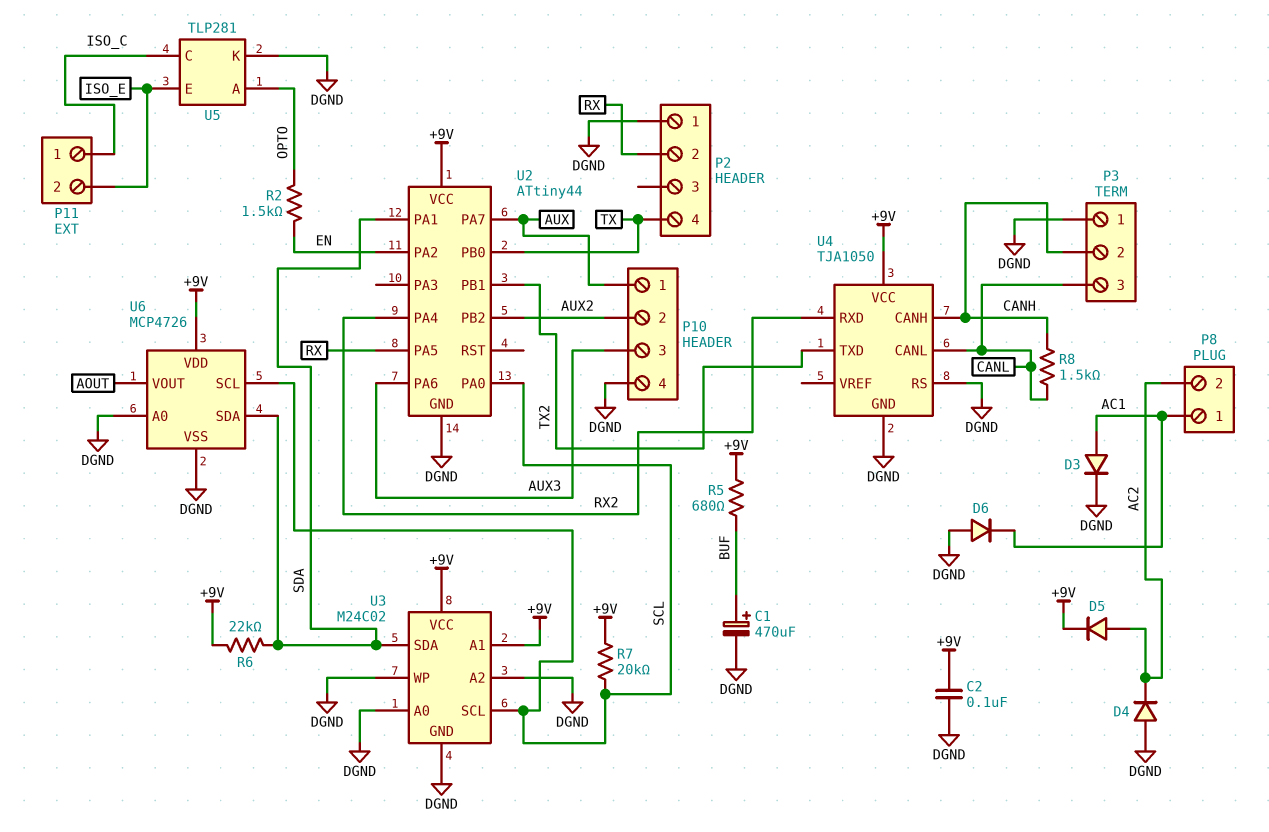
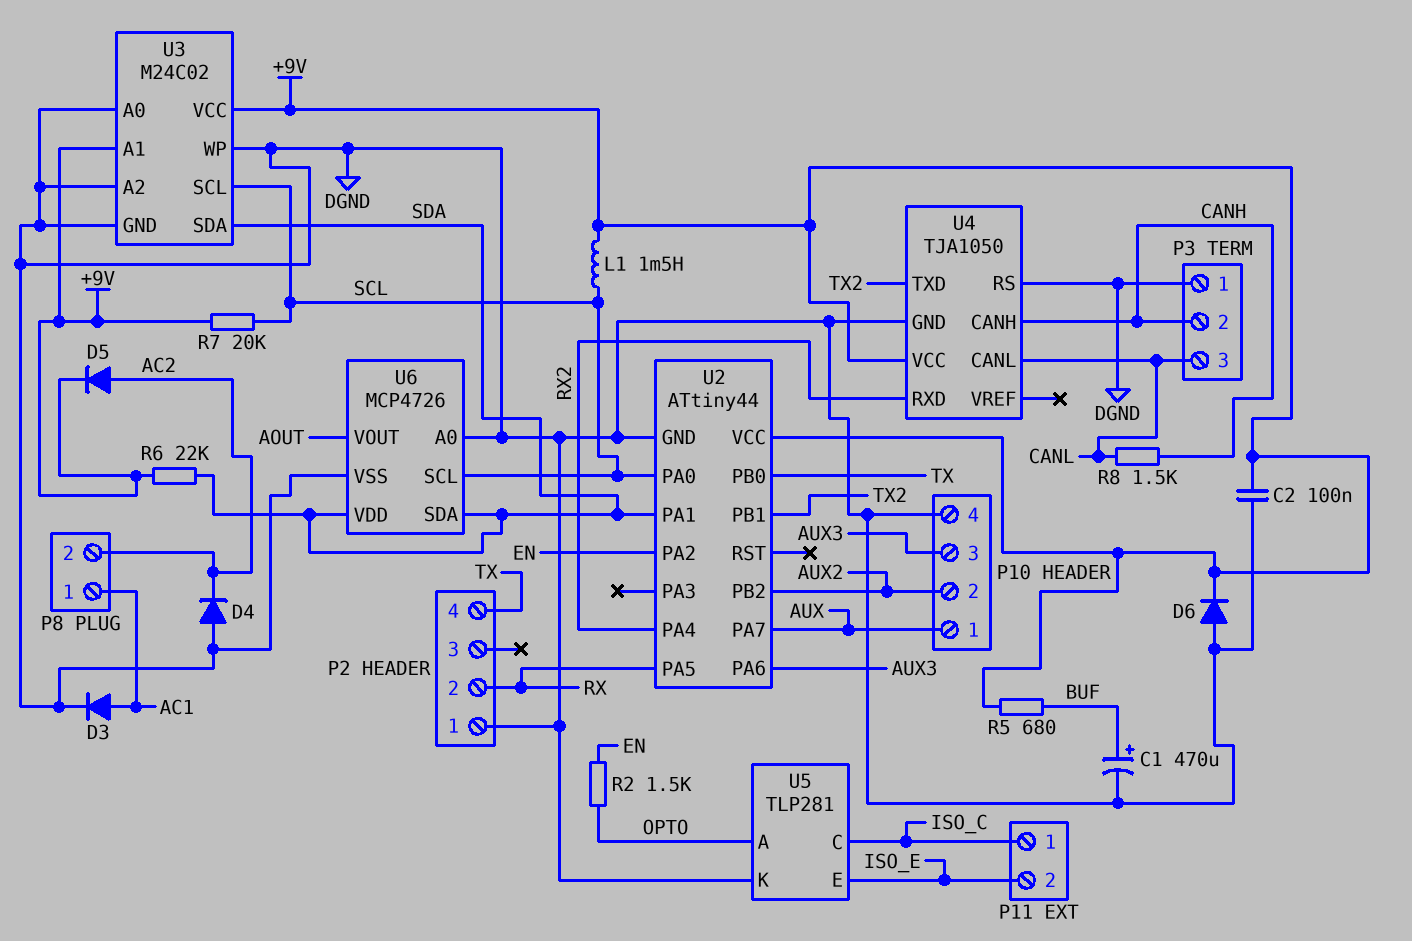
D6: diode (A DGND, K AC1) -> diode (A DGND, K +9V)
L1: none -> 1.5mH (+9V, SCL)
U6 pin VDD: +9V -> SDA

